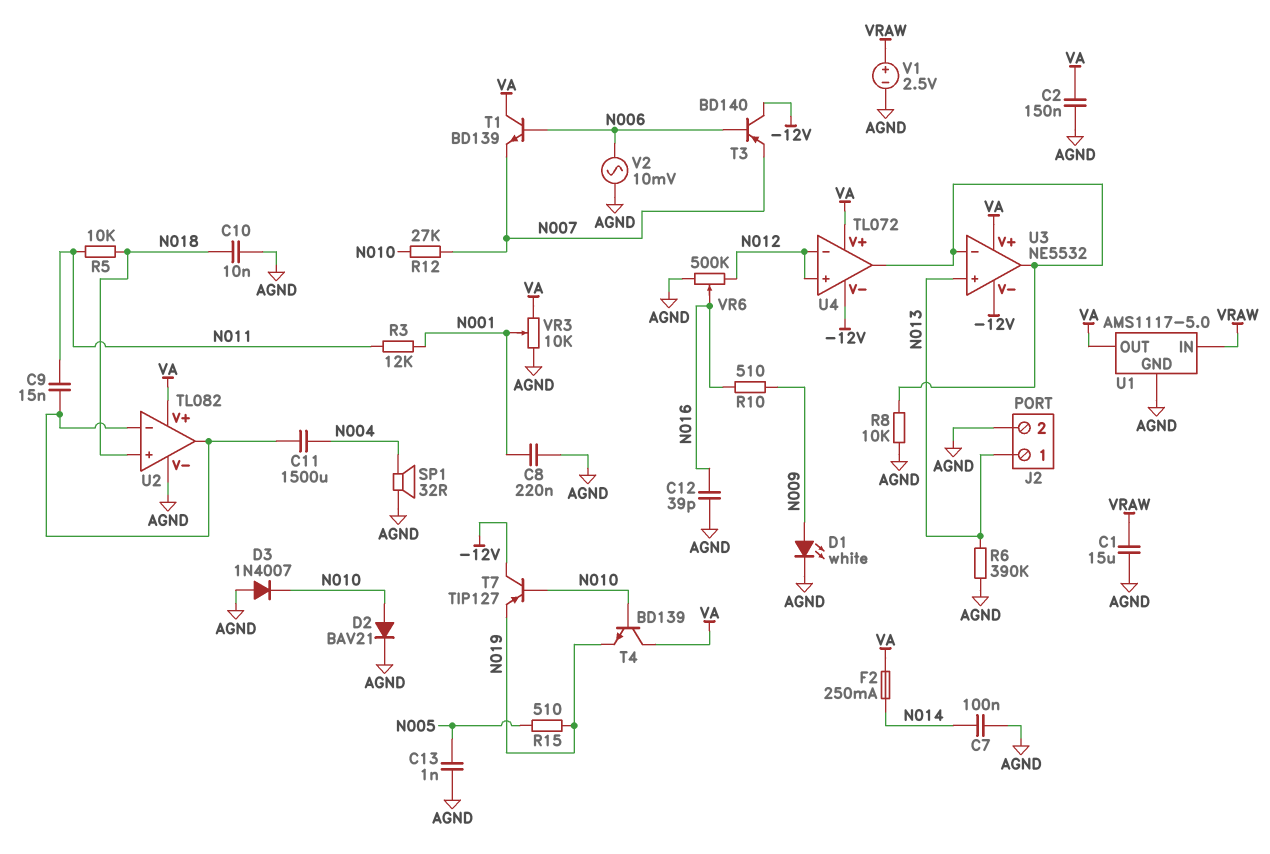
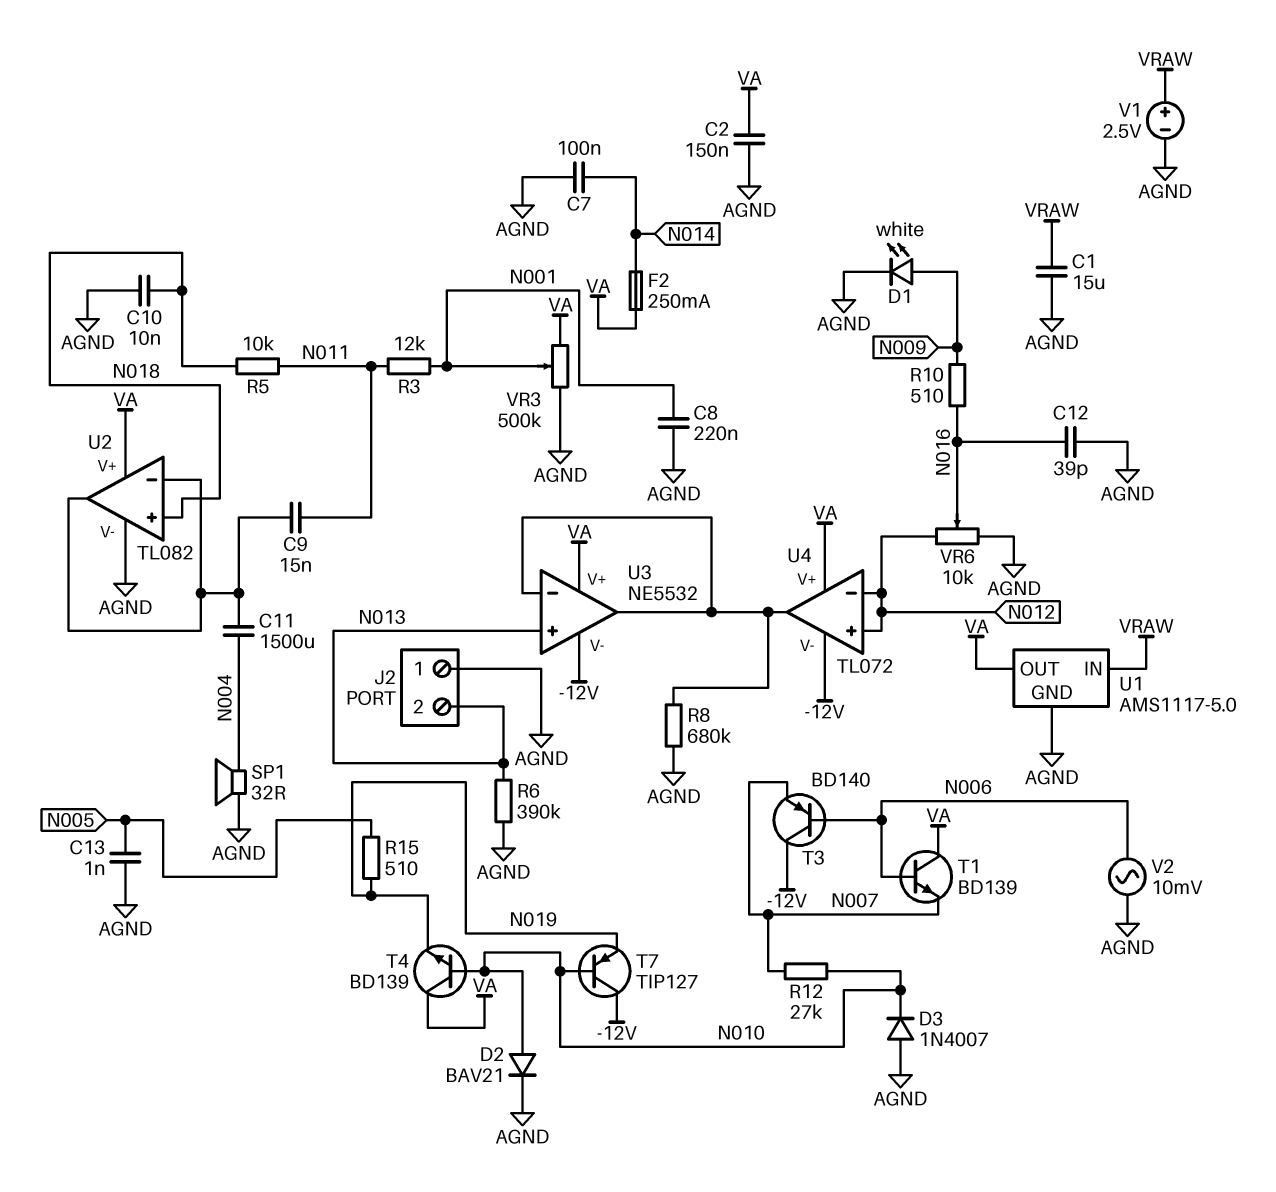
J2 pin 1: N013 -> AGND
J2 pin 2: AGND -> N013
R8: 10k (AGND, U3/in-) -> 680k (AGND, U3/in-)
VR3: 10k (AGND, VA, wiper N001) -> 500k (AGND, VA, wiper N001)
VR6: 500k (AGND, N012, wiper N016) -> 10k (AGND, N012, wiper N016)

